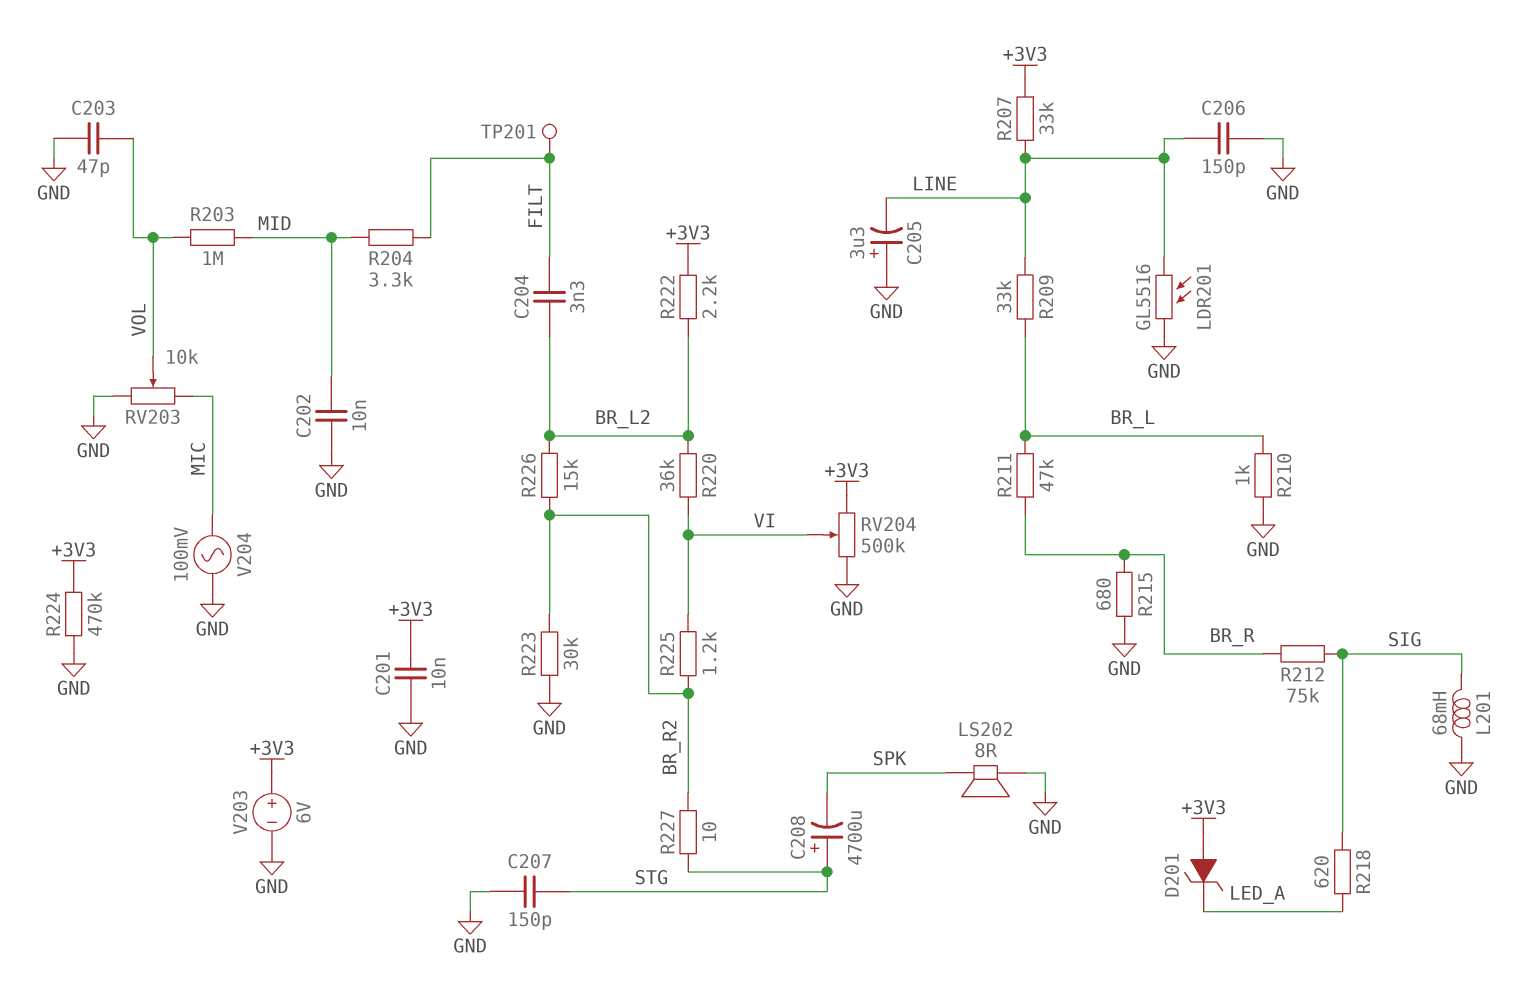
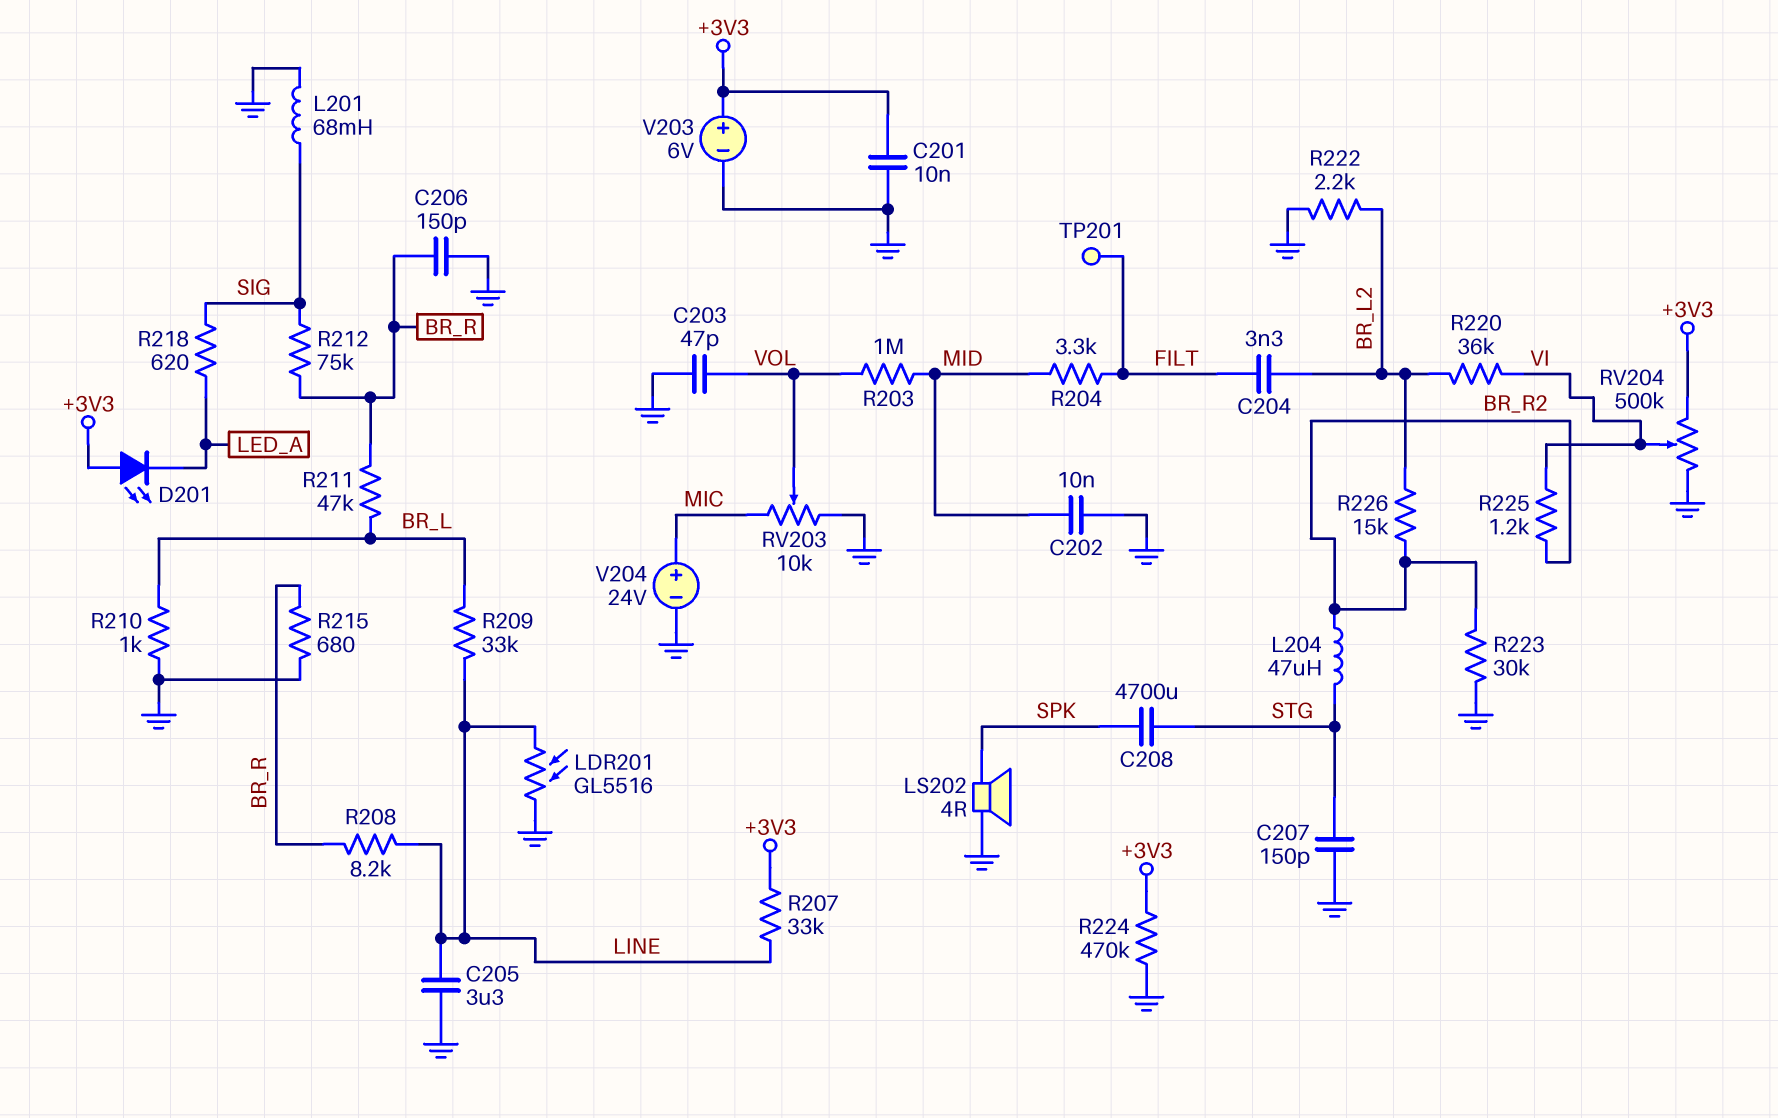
C205: 3.3uF (plus GND, minus LINE) -> 3.3uF (GND, LINE)
C206: 150pF (GND, LINE) -> 150pF (BR_R, GND)
C208: 4700uF (plus STG, minus SPK) -> 4700uF (SPK, STG)
D201: zener (A +3V3, K LED_A) -> LED (A +3V3, K LED_A)
L204: none -> 47uH (BR_R2, STG)
LS202: speaker 8R (GND, SPK) -> speaker 4R (GND, SPK)
R208: none -> 8.2k (BR_R, LINE)
R222: 2.2k (+3V3, BR_L2) -> 2.2k (BR_L2, GND)
R227: 10 (BR_R2, STG) -> none
V204: AC 100mV (GND, MIC) -> 24V (plus MIC, minus GND)

